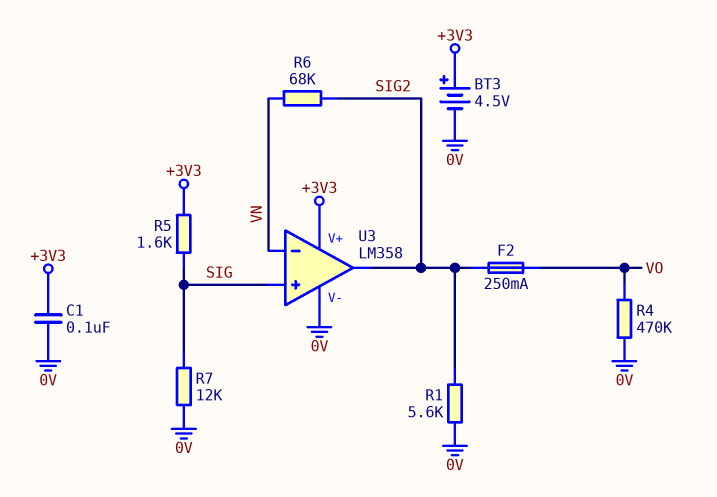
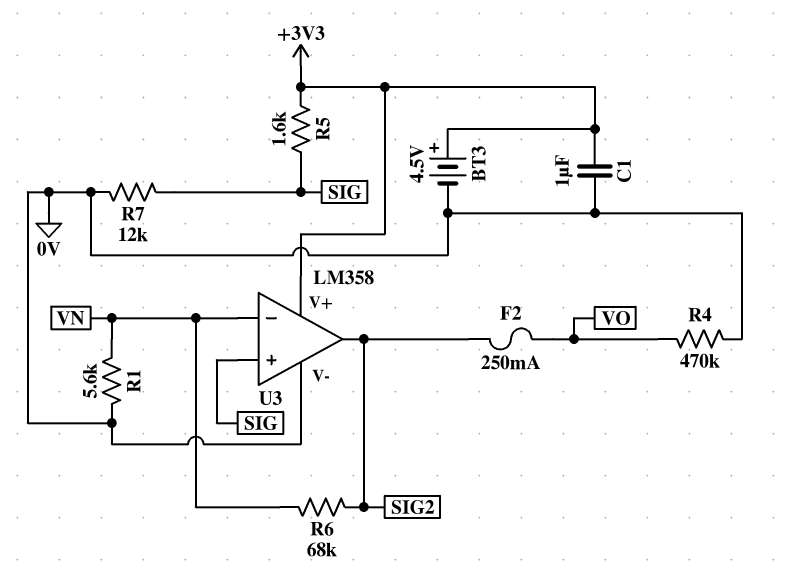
C1: 100nF (+3V3, 0V) -> 1uF (+3V3, 0V)
R1: 5.6k (0V, SIG2) -> 5.6k (0V, VN)

